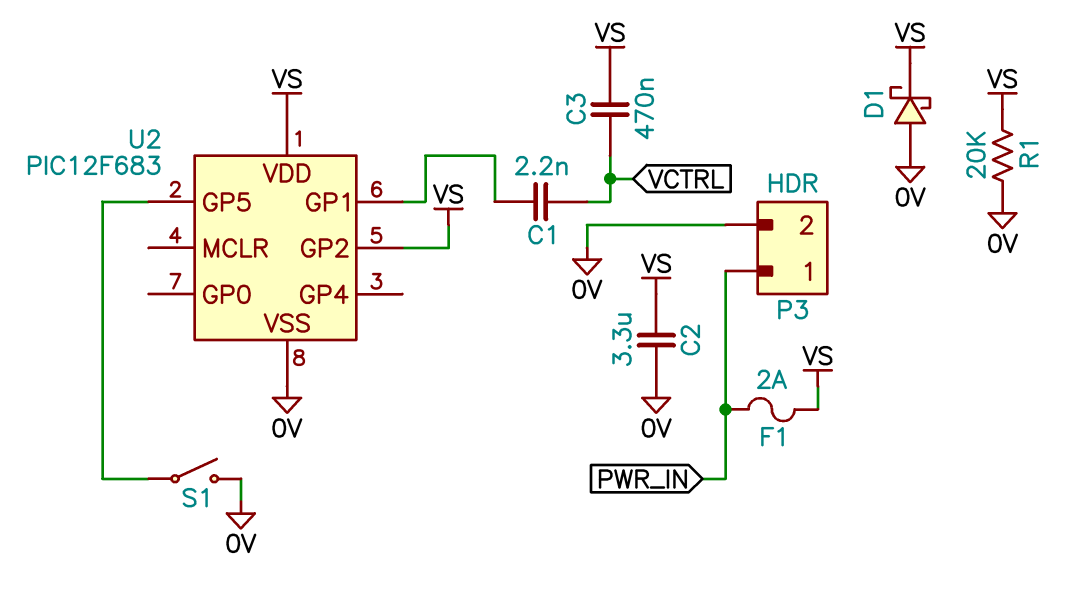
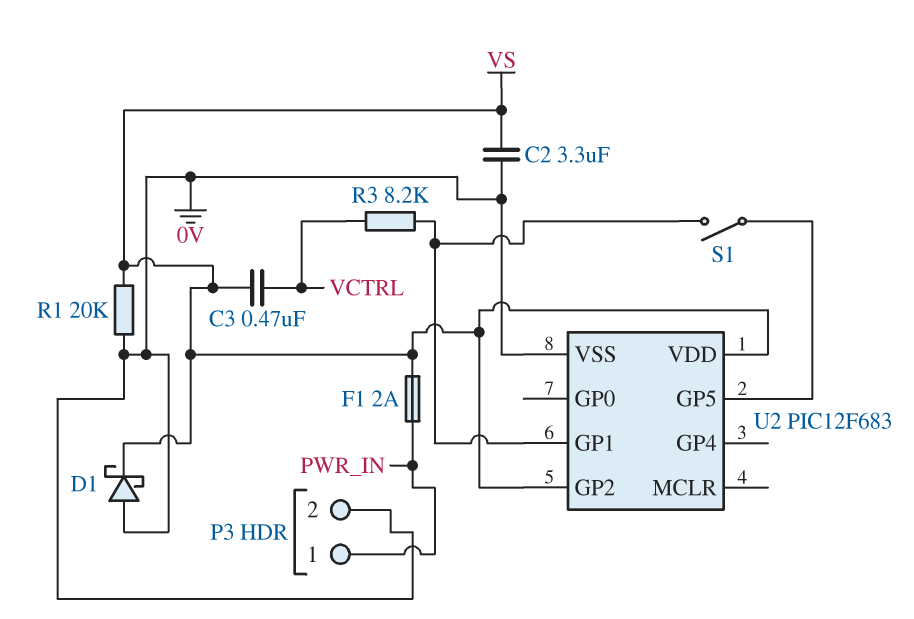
C1: 2.2nF (U2/GP1, VCTRL) -> none
R3: none -> 8.2k (U2/GP1, VCTRL)
S1: switch (0V, U2/GP5) -> switch (U2/GP1, U2/GP5)

